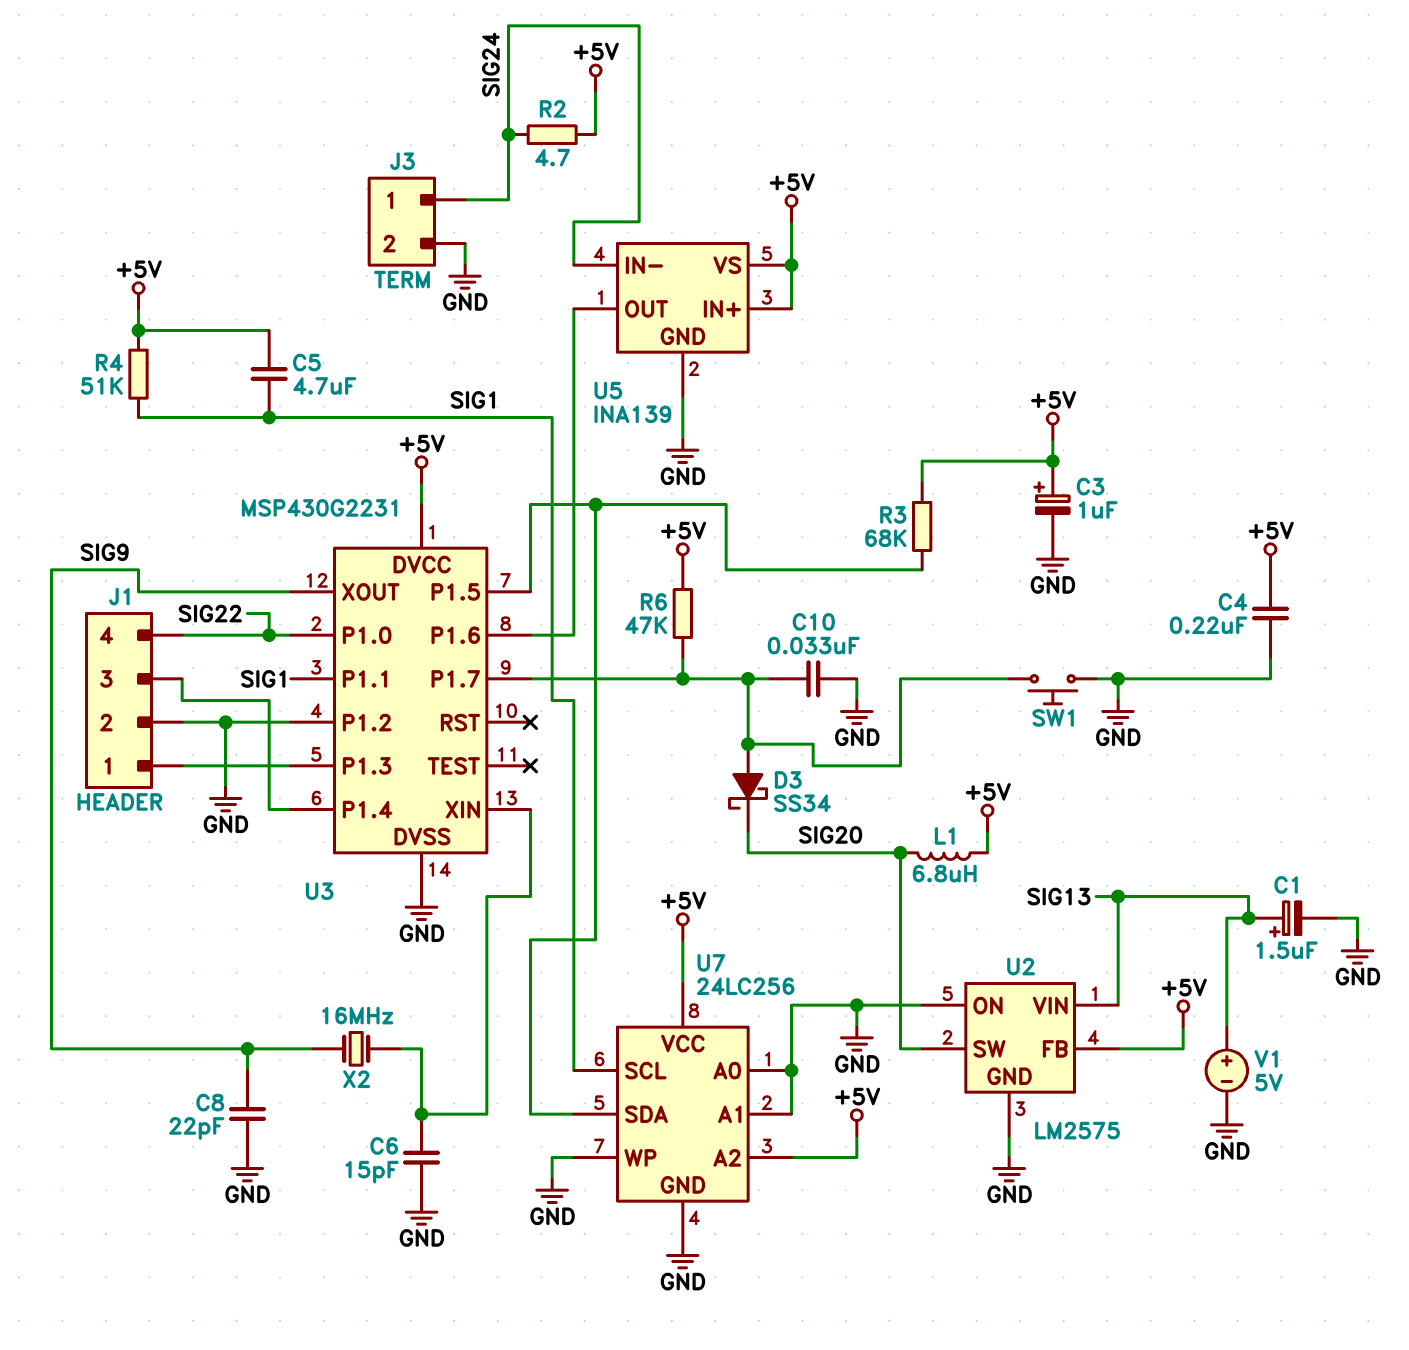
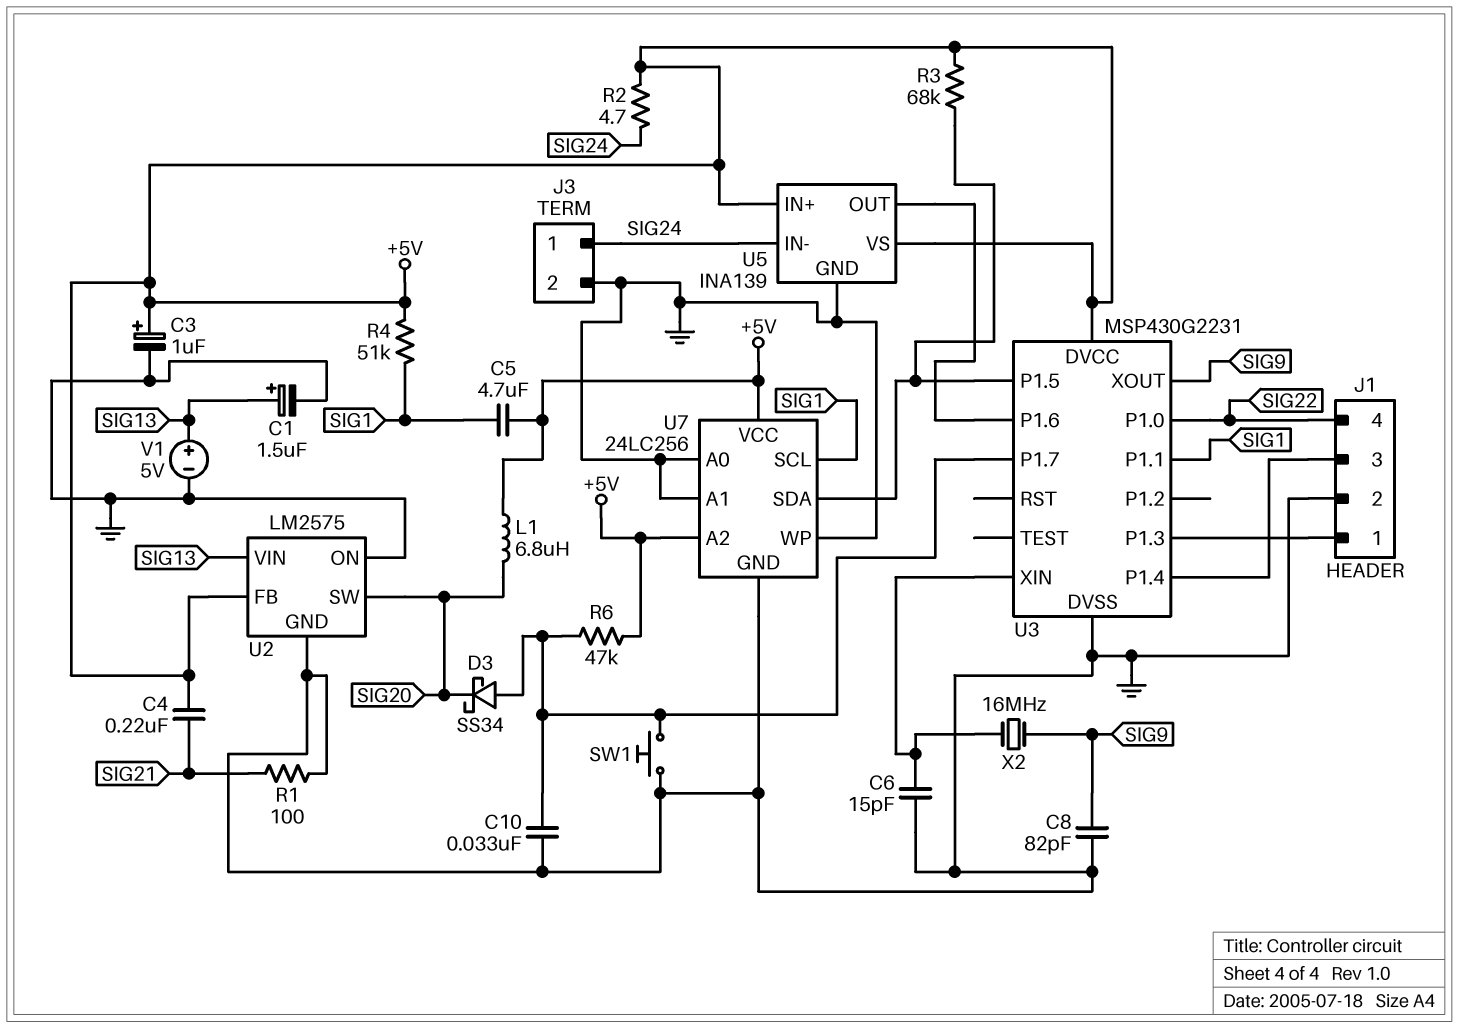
C4: 220nF (+5V, GND) -> 220nF (+5V, SIG21)
C8: 22pF (GND, SIG9) -> 82pF (GND, SIG9)
R1: none -> 100 (GND, SIG21)
U3 pin P1.2: GND -> none

